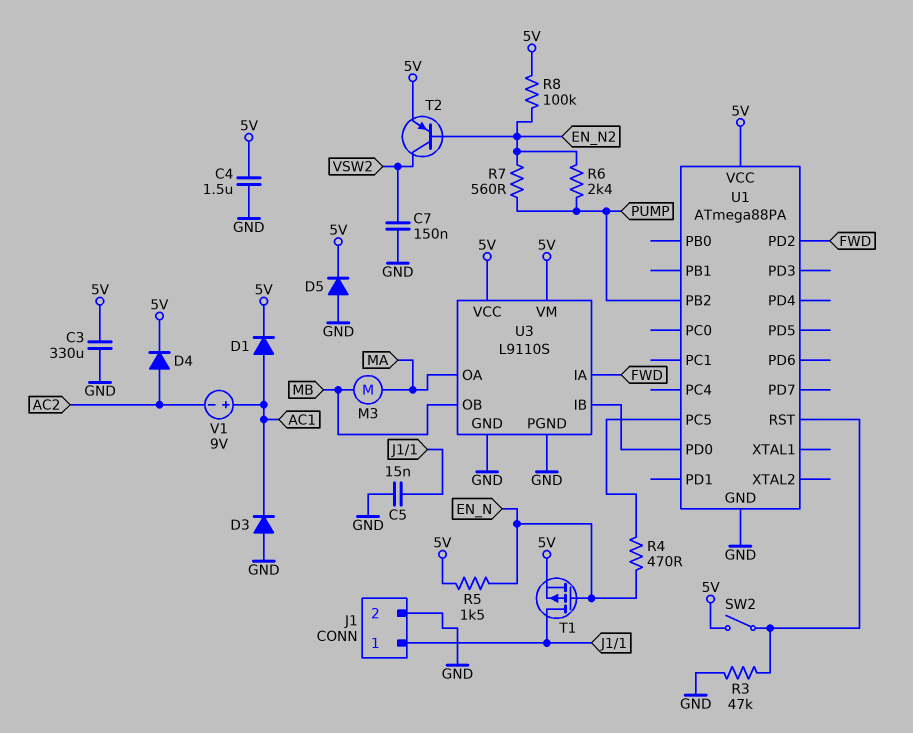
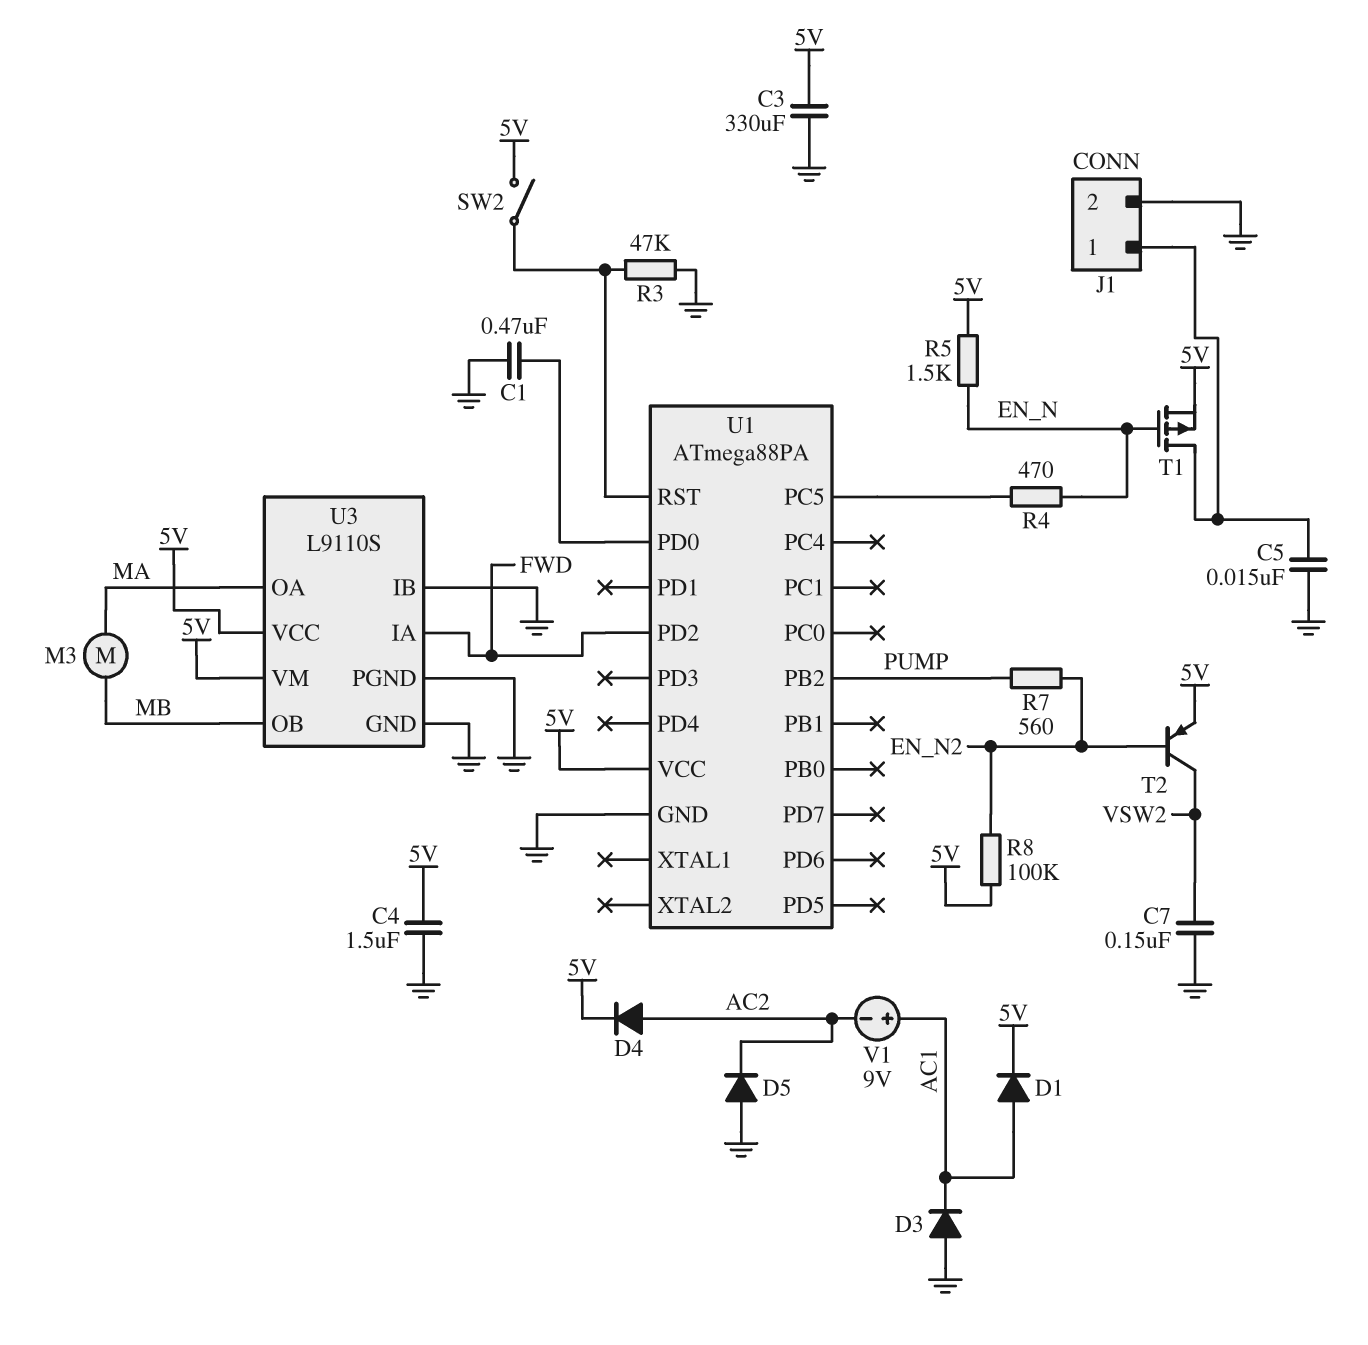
C1: none -> 470nF (GND, U1/PD0)
D5: diode (A GND, K 5V) -> diode (A GND, K AC2)
R6: 2.4k (EN_N2, PUMP) -> none
U3 pin IB: U1/PD0 -> GND

